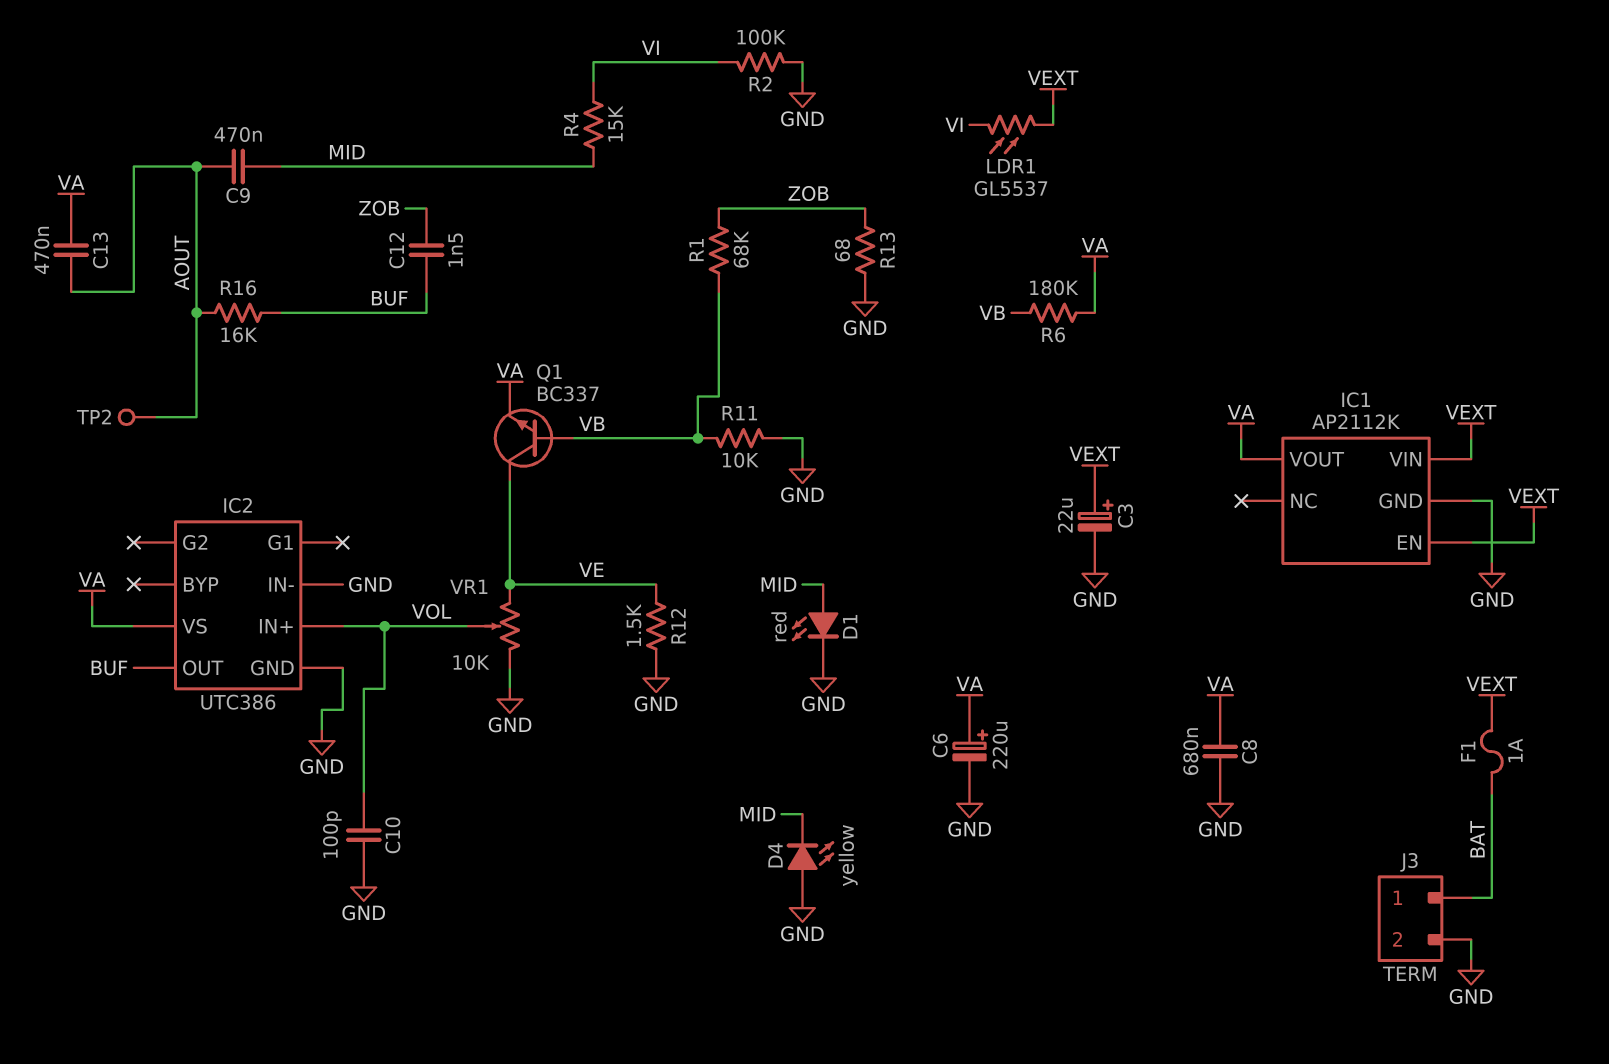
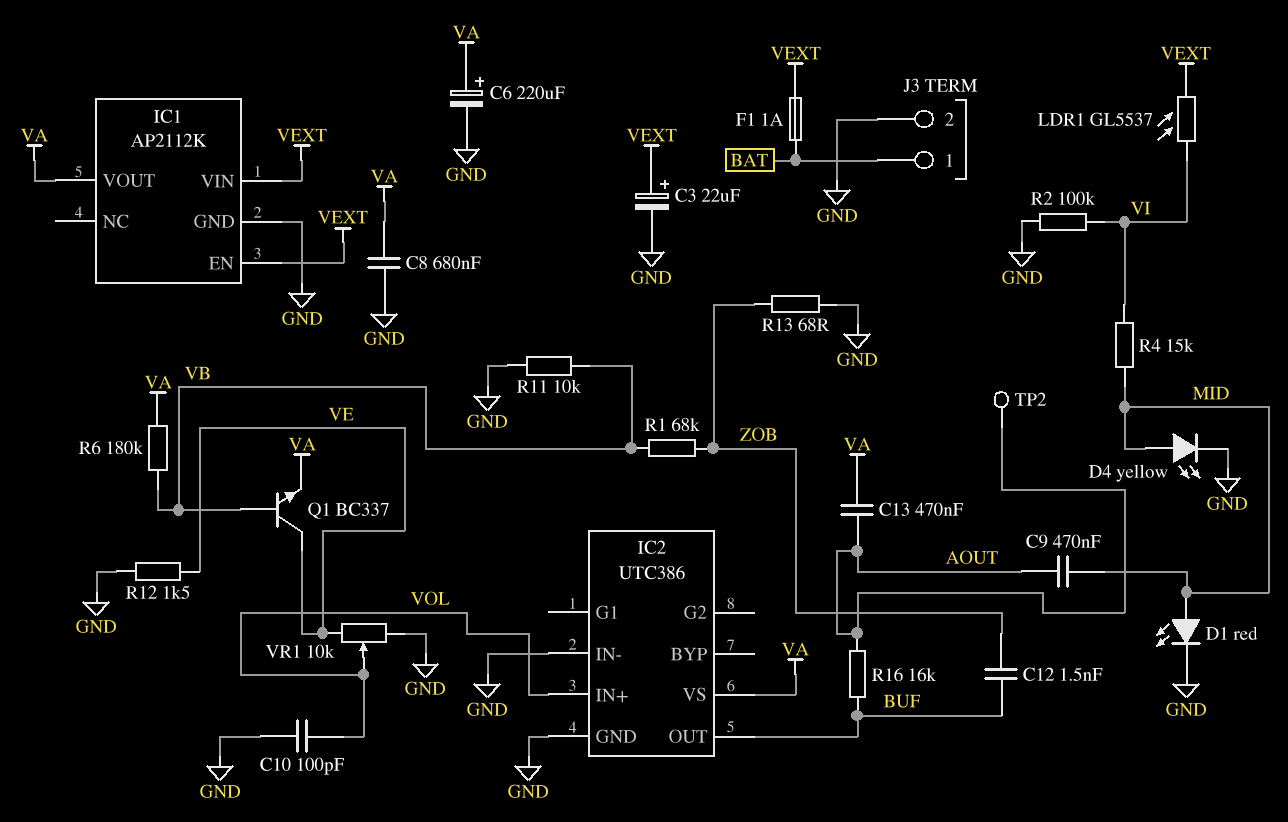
D4: LED yellow (A GND, K MID) -> LED yellow (A MID, K GND)

